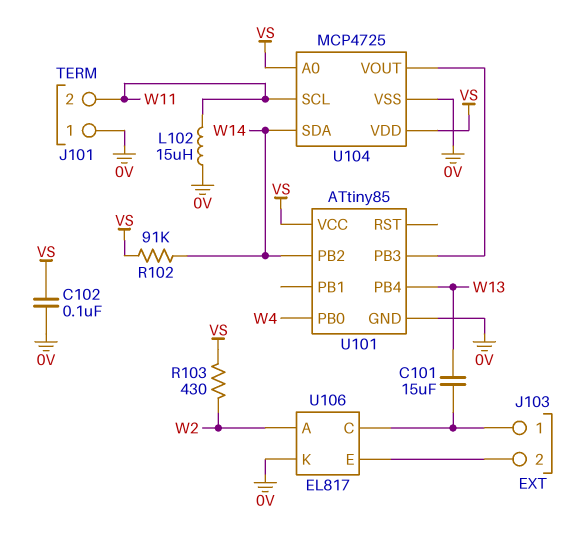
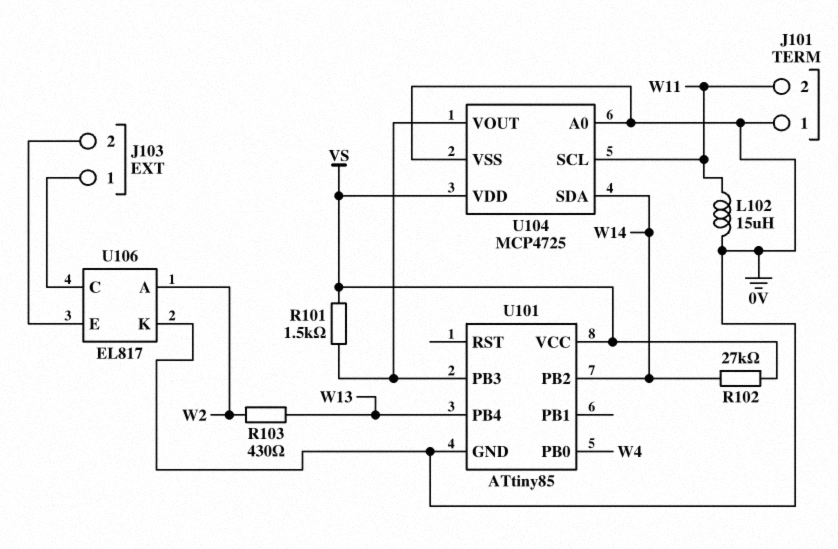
C101: 15uF (J103/1, W13) -> none
C102: 100nF (0V, VS) -> none
R101: none -> 1.5k (U101/PB3, VS)
R102: 91k (VS, W14) -> 27k (VS, W14)
R103: 430 (VS, W2) -> 430 (W2, W13)
U104 pin A0: VS -> 0V

